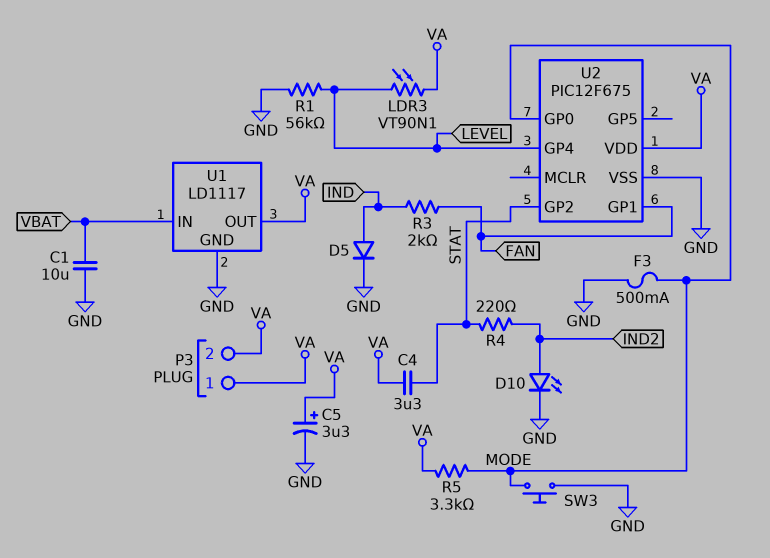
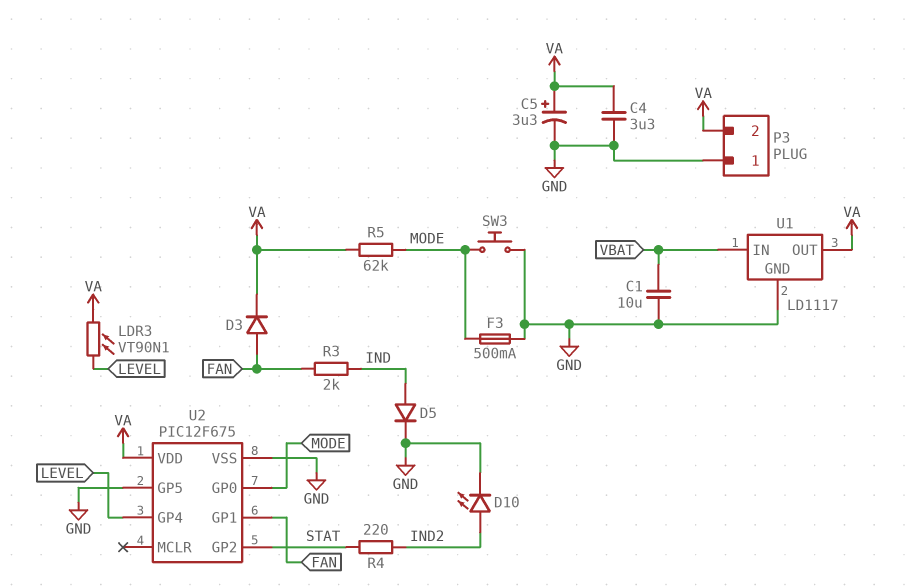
C4: 3.3uF (STAT, VA) -> 3.3uF (GND, VA)
D3: none -> diode (A FAN, K VA)
P3 pin 1: VA -> GND
R1: 56k (GND, LEVEL) -> none
R5: 3.3k (MODE, VA) -> 62k (MODE, VA)
U2 pin GP5: none -> GND

